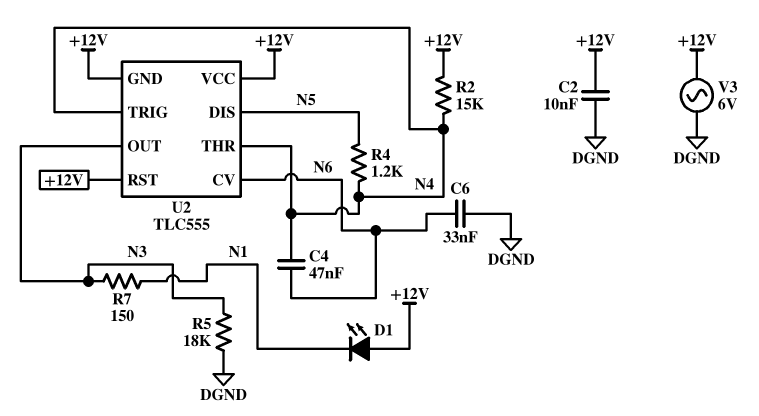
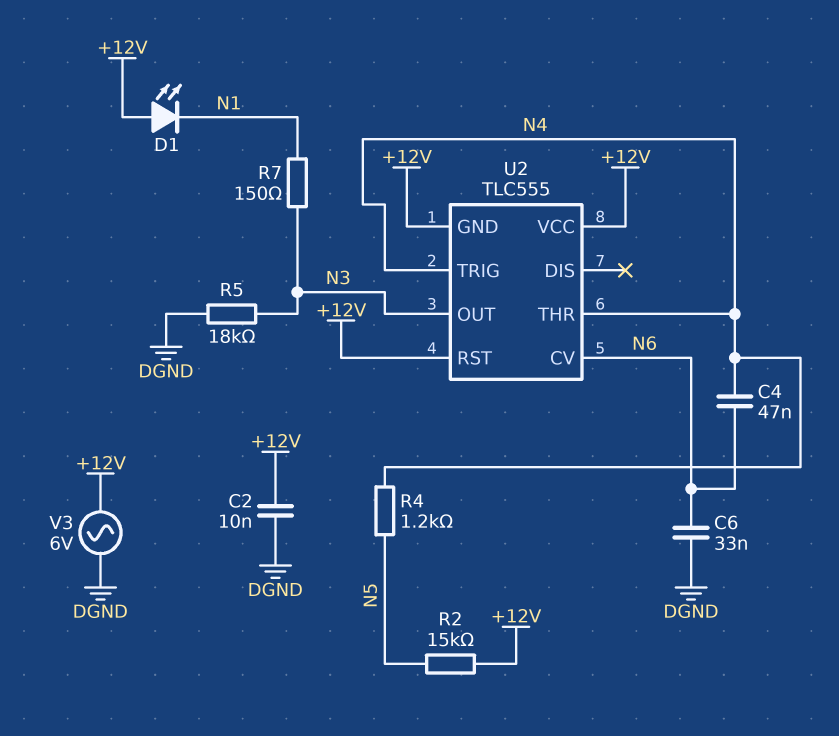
R2: 15k (+12V, N4) -> 15k (+12V, N5)
U2 pin DIS: N5 -> none

